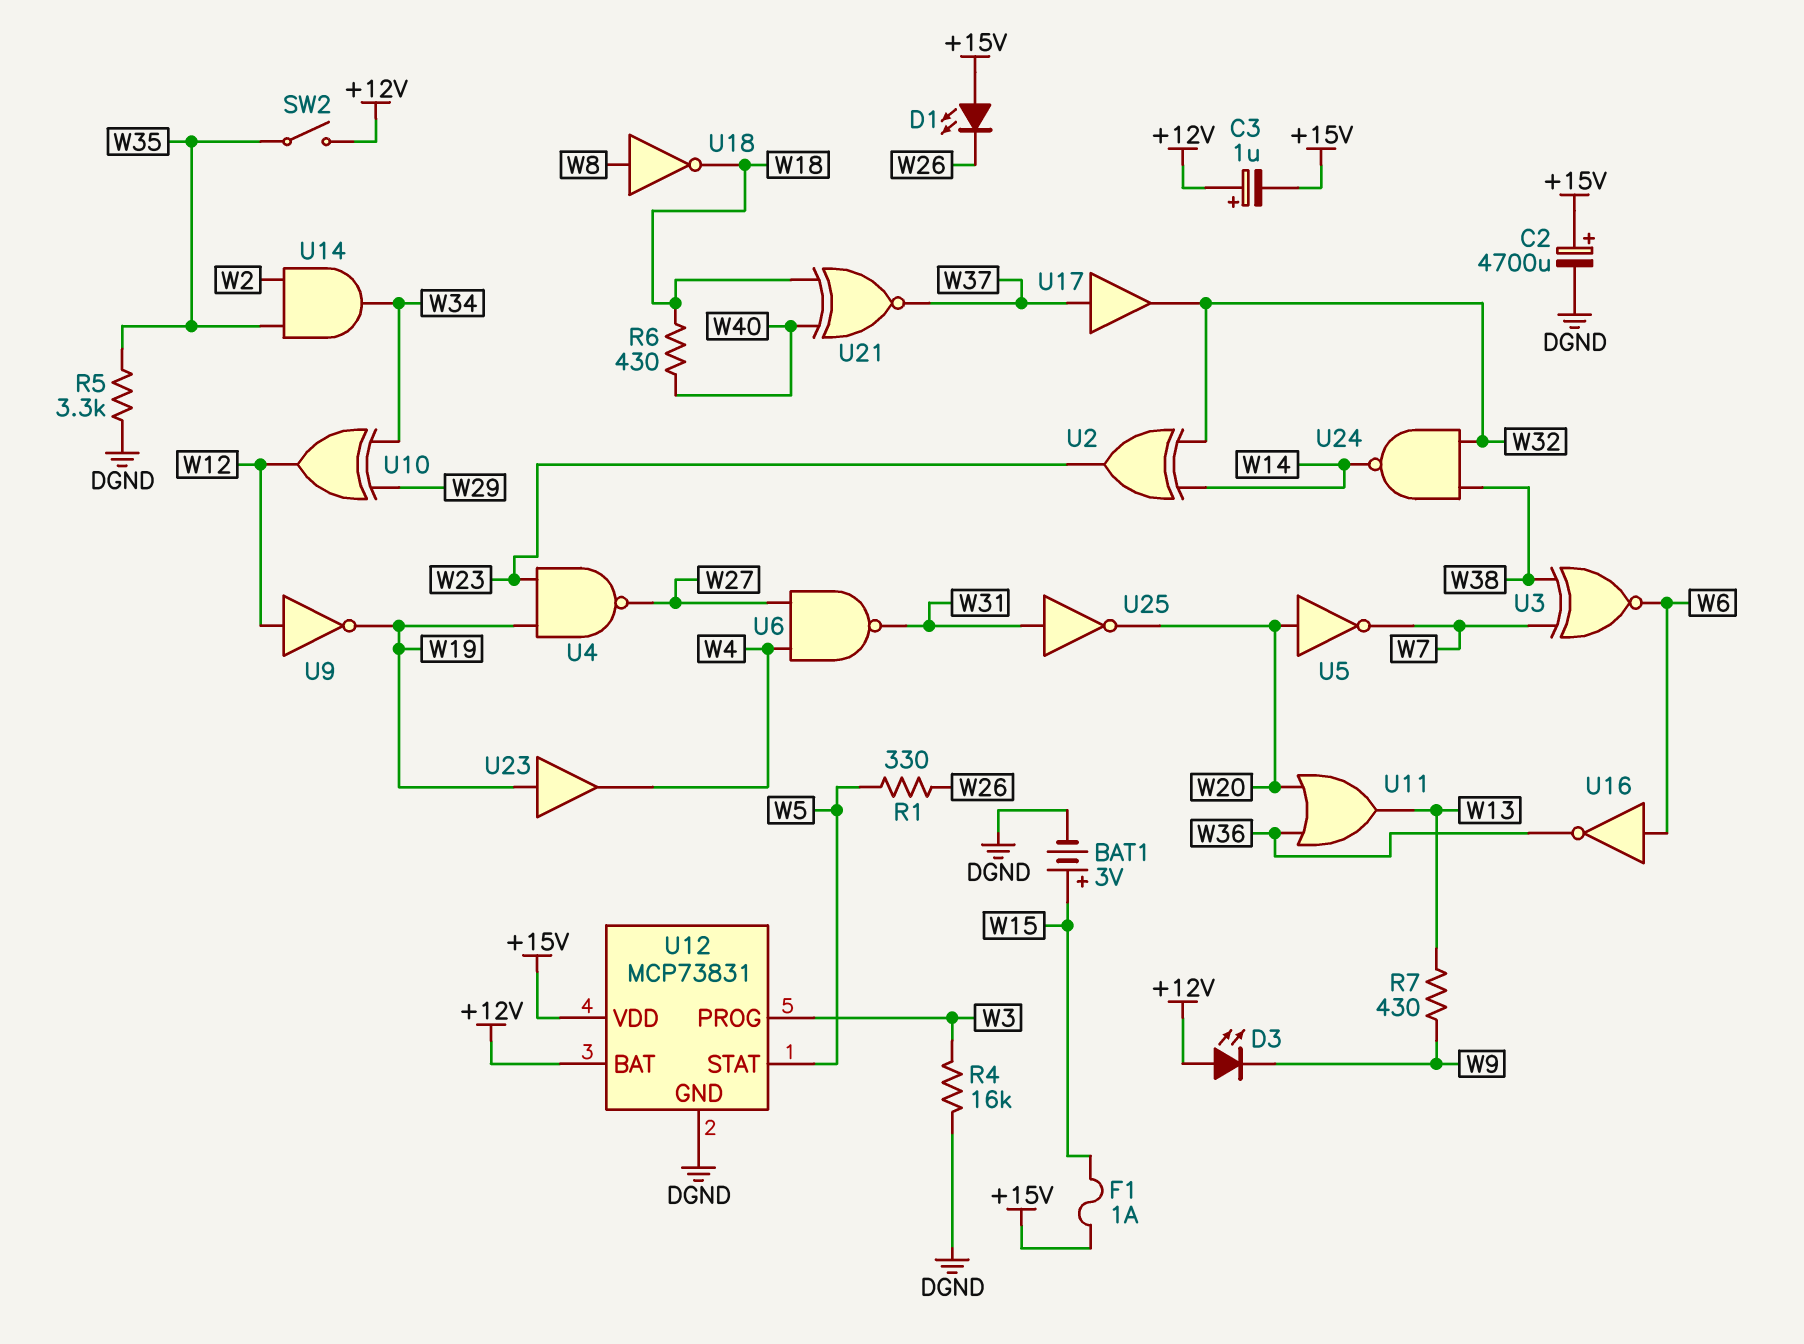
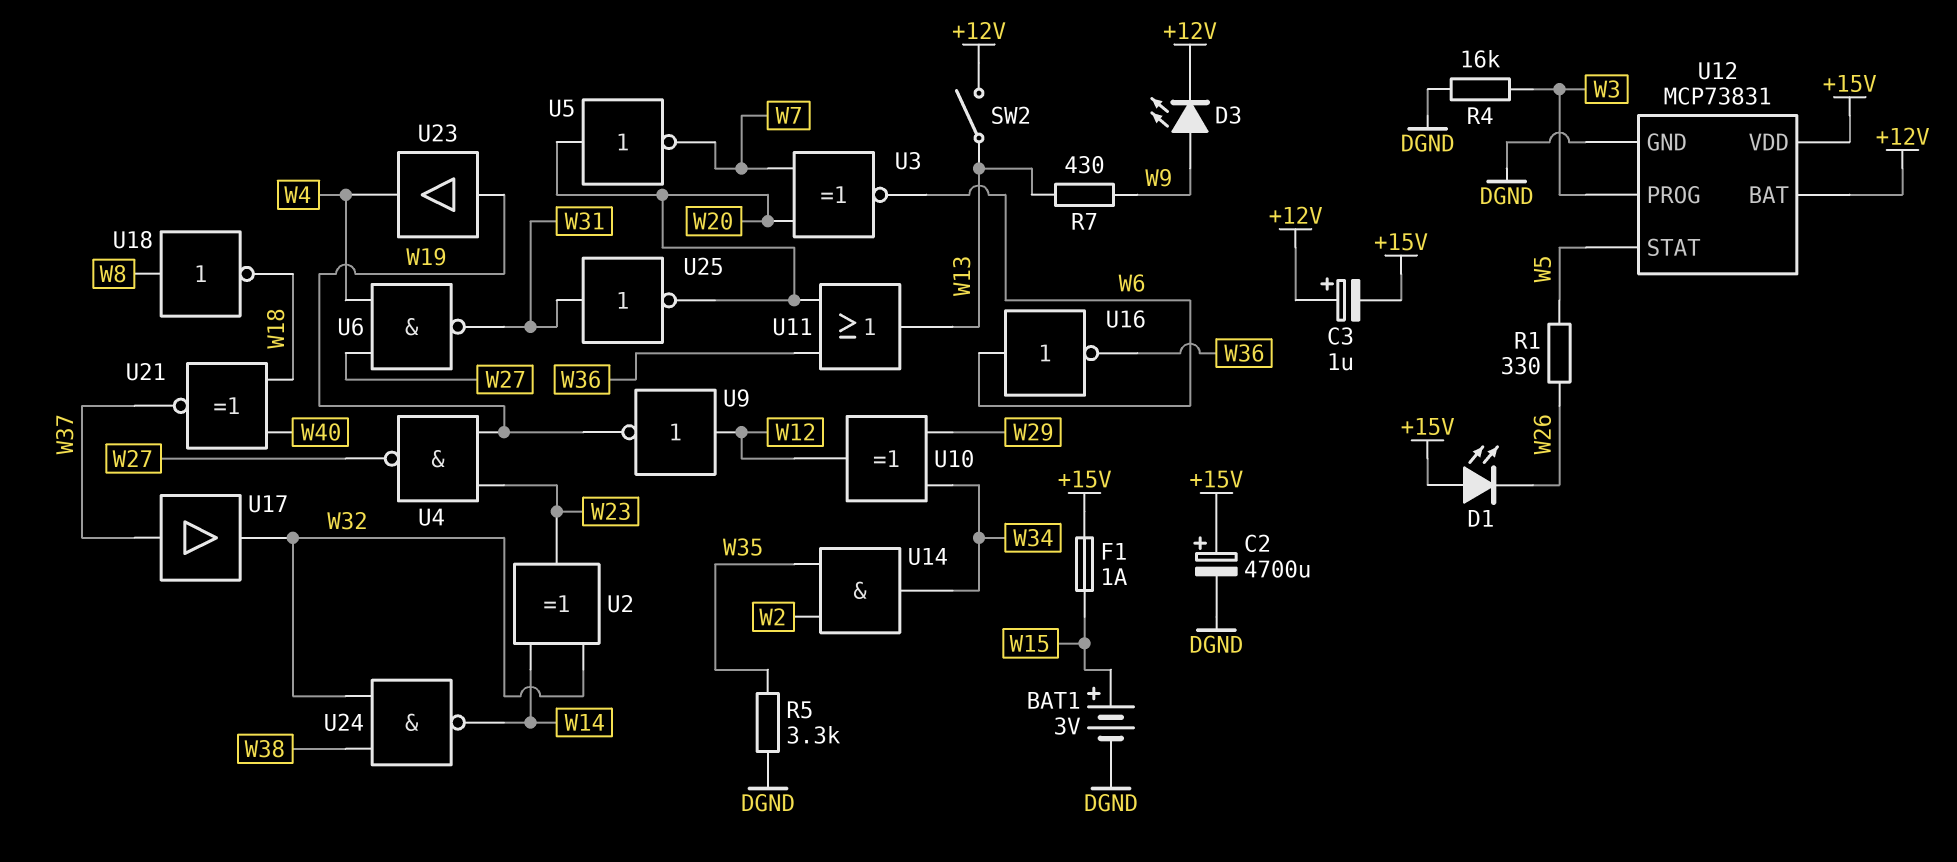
D3: LED (A +12V, K W9) -> LED (A W9, K +12V)
R6: 430 (W18, W40) -> none
SW2: switch (+12V, W35) -> switch (+12V, W13)
U3: XNOR (in W7, in W38, out W6) -> XNOR (in W7, in W20, out W6)

